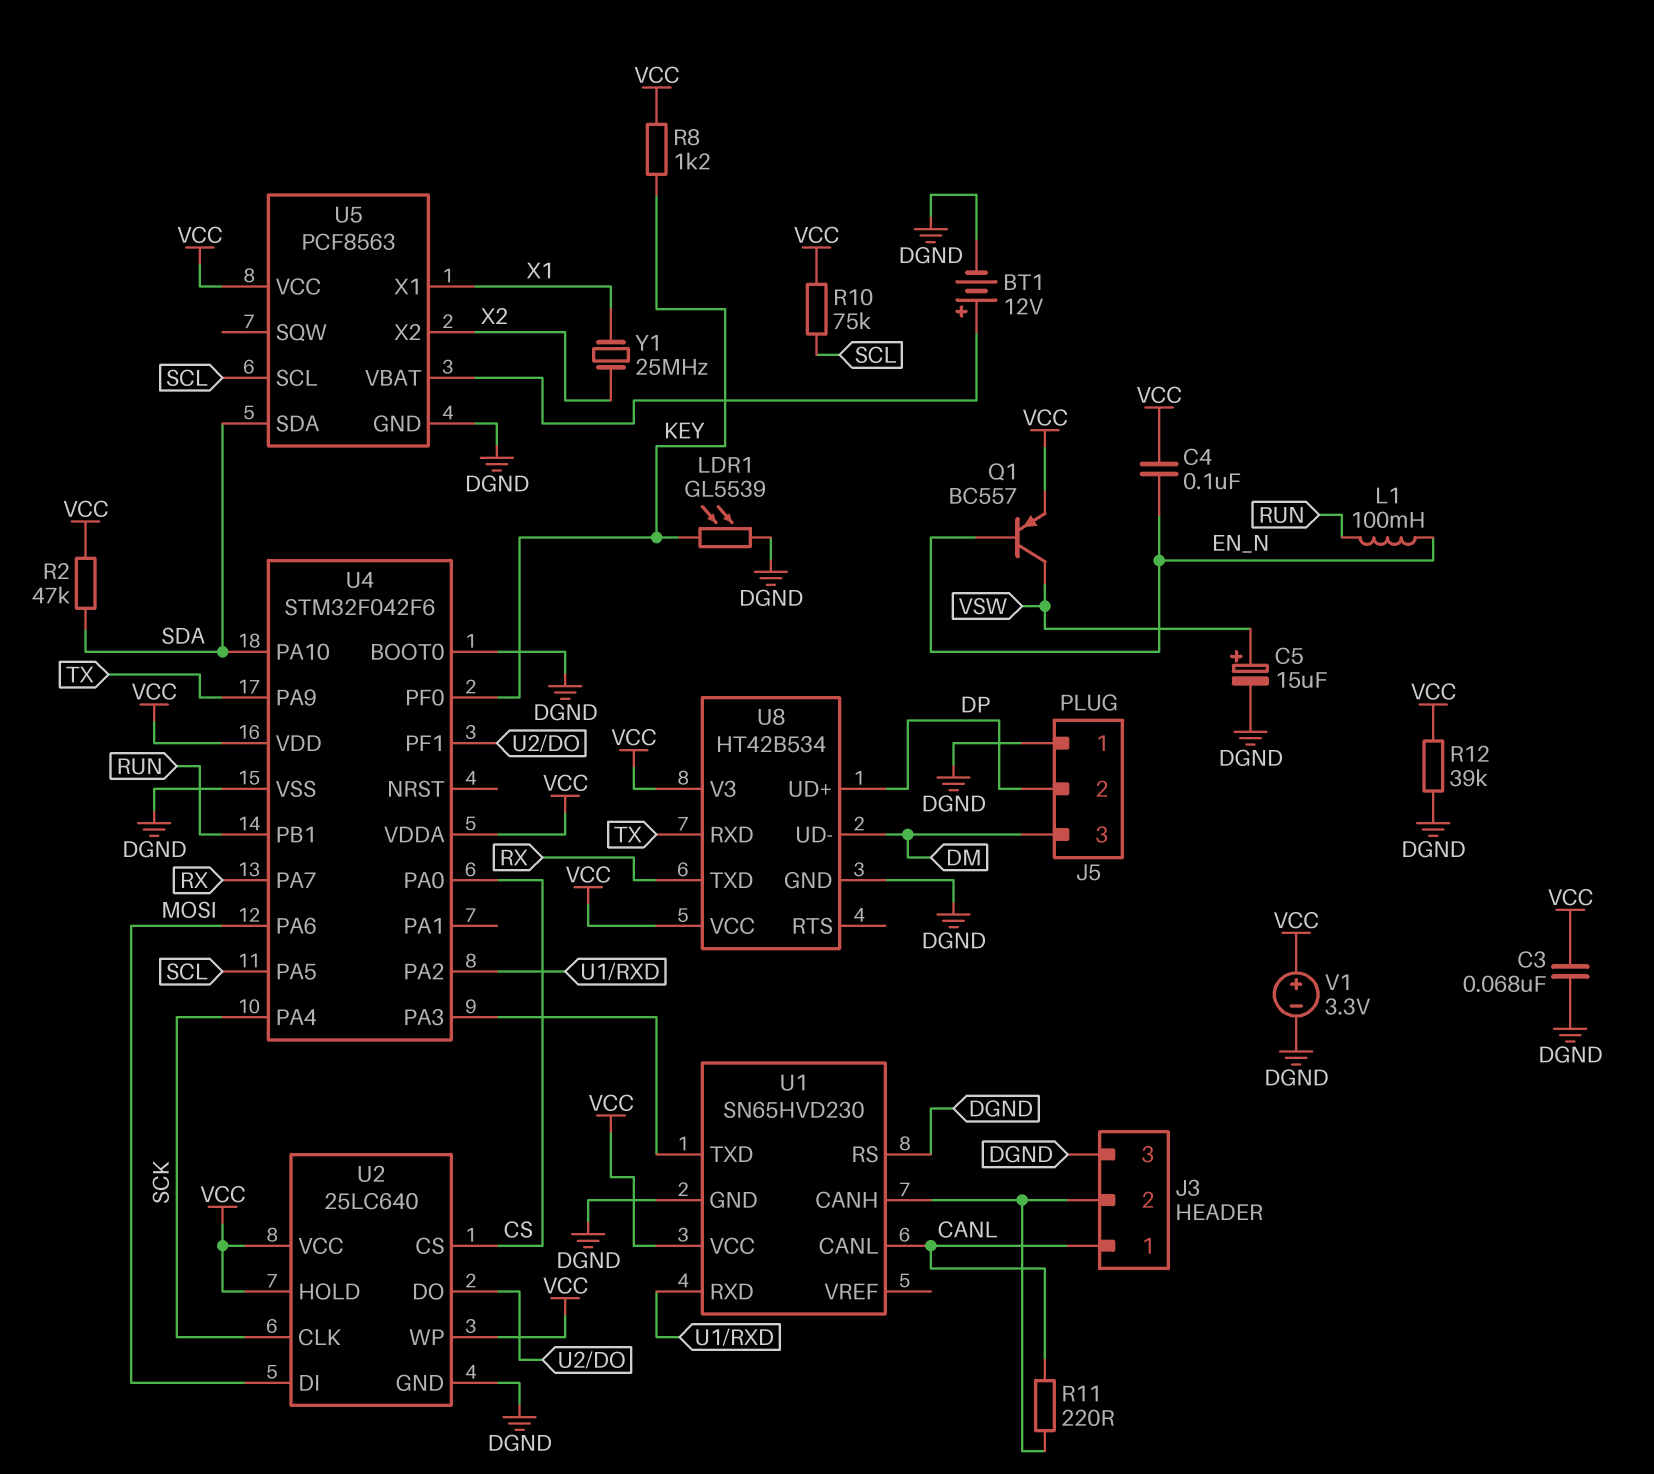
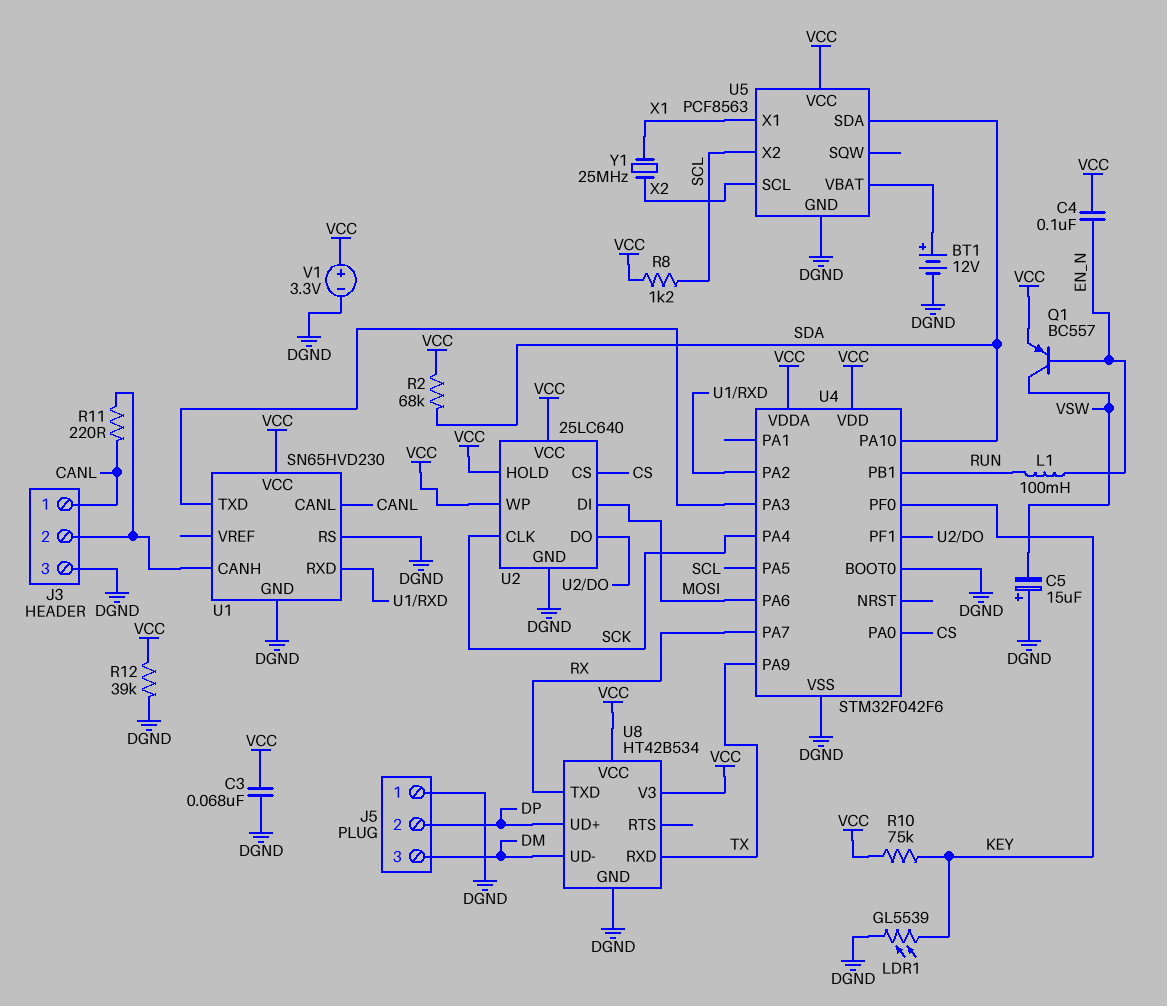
C5: 15uF (plus VSW, minus DGND) -> 15uF (plus DGND, minus VSW)
R2: 47k (SDA, VCC) -> 68k (SDA, VCC)
R8: 1.2k (KEY, VCC) -> 1.2k (SCL, VCC)
R10: 75k (SCL, VCC) -> 75k (KEY, VCC)
U5 pin SCL: SCL -> X2
U5 pin X2: X2 -> SCL

